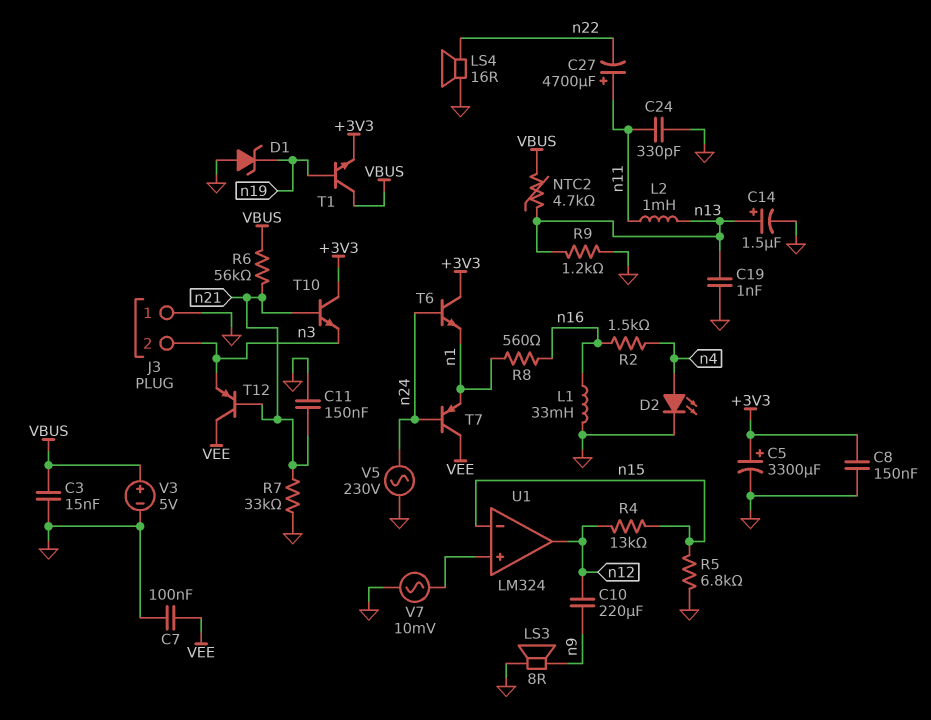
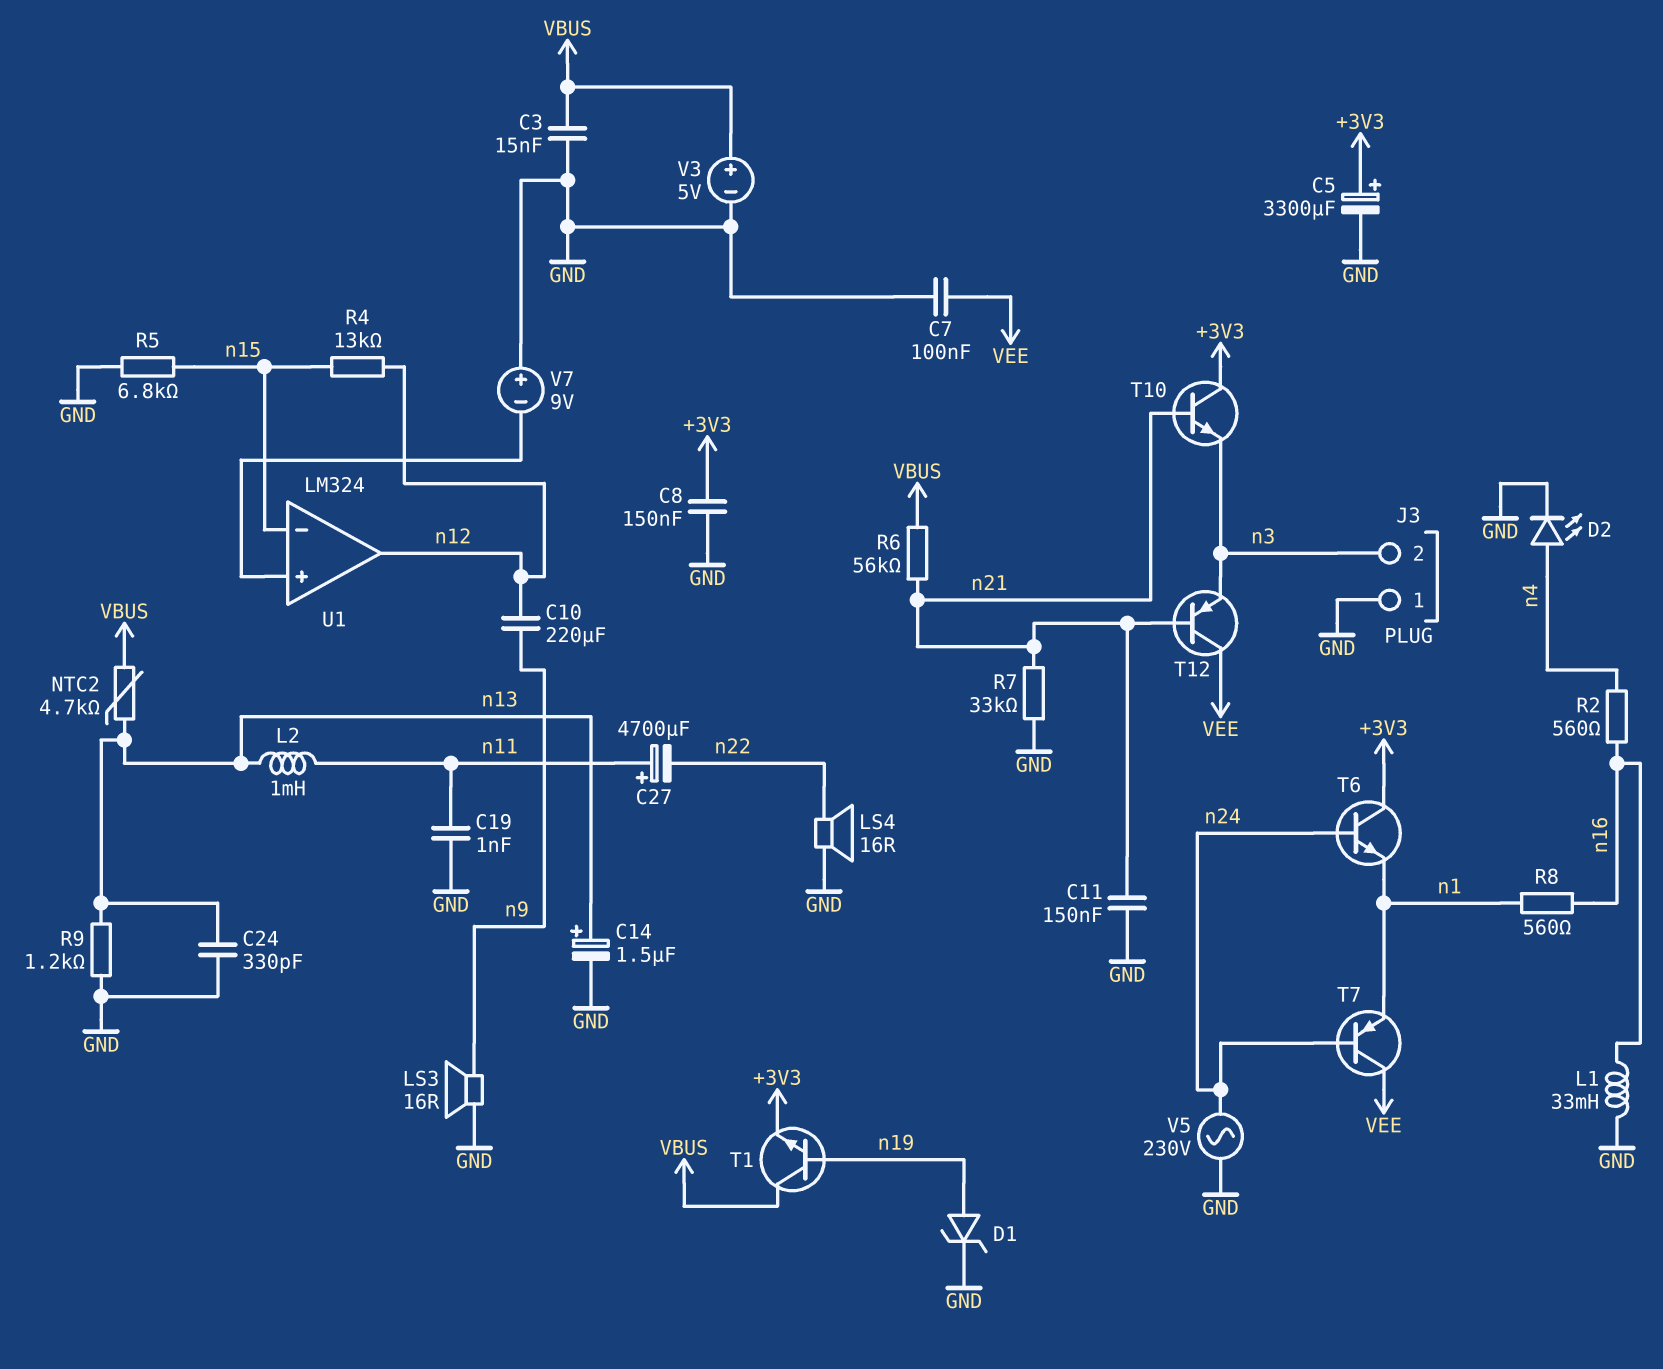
C19: 1nF (GND, n13) -> 1nF (GND, n11)
C24: 330pF (GND, n11) -> 330pF (GND, n13)
D1: zener (A GND, K n19) -> zener (A n19, K GND)
LS3: speaker 8R (GND, n9) -> speaker 16R (GND, n9)
R2: 1.5k (n4, n16) -> 560 (n4, n16)
V7: AC 10mV (GND, U1/in+) -> 9V (plus GND, minus U1/in+)

